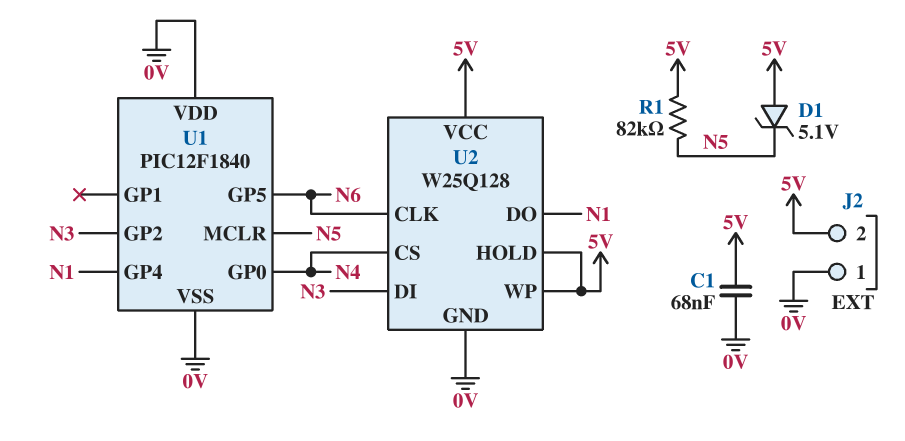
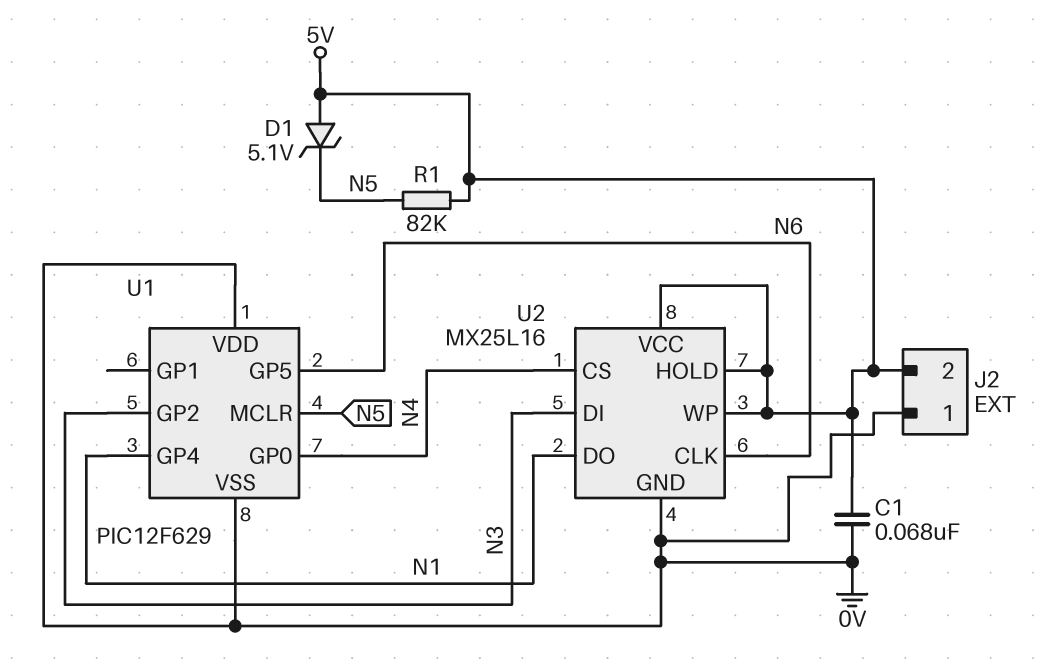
U1: PIC12F1840 -> PIC12F629
U2: W25Q128 -> MX25L16

